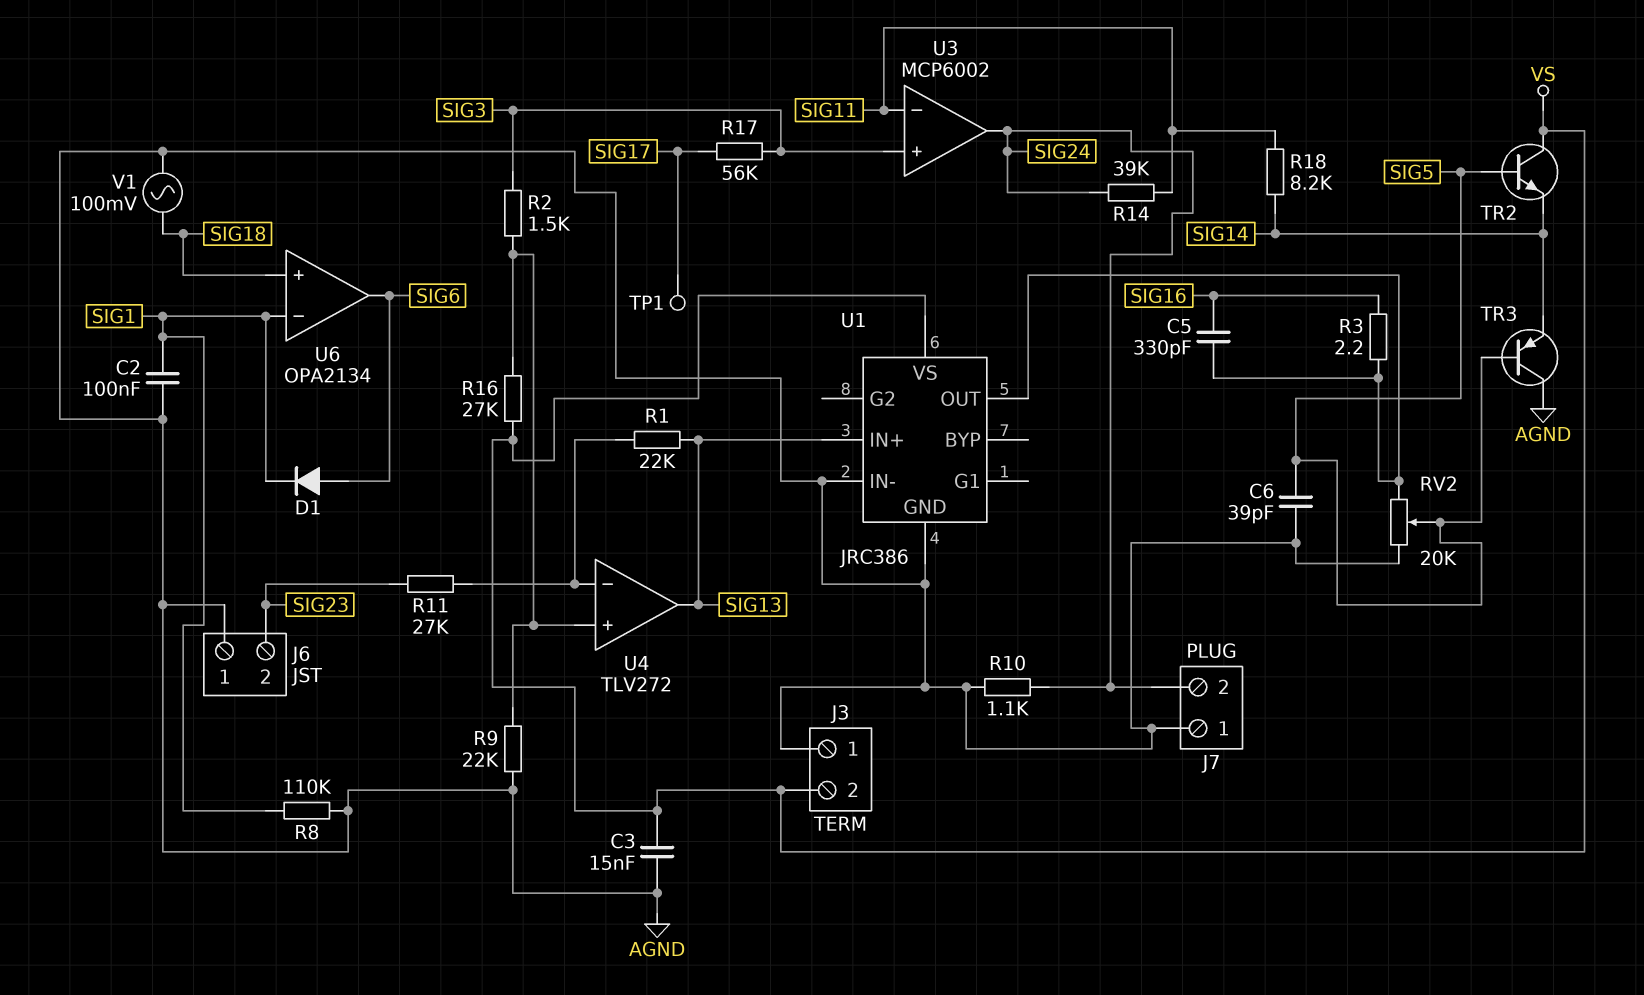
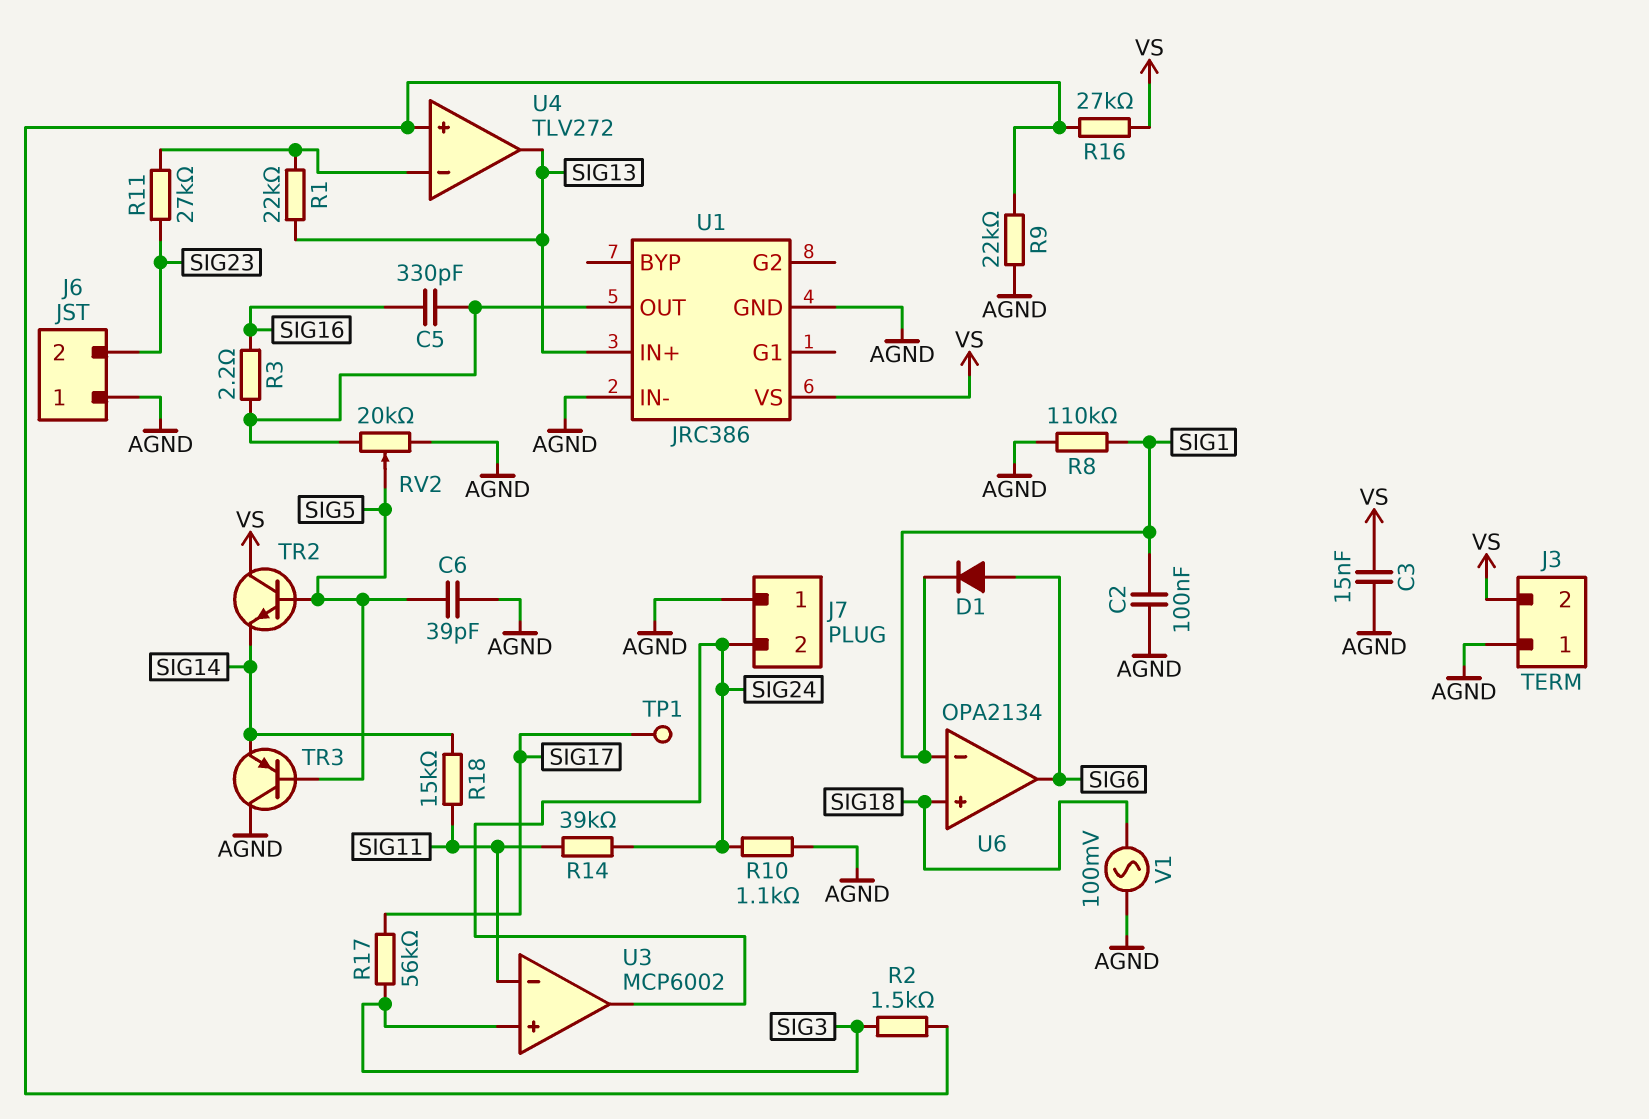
R18: 8.2k (SIG11, SIG14) -> 15k (SIG11, SIG14)

